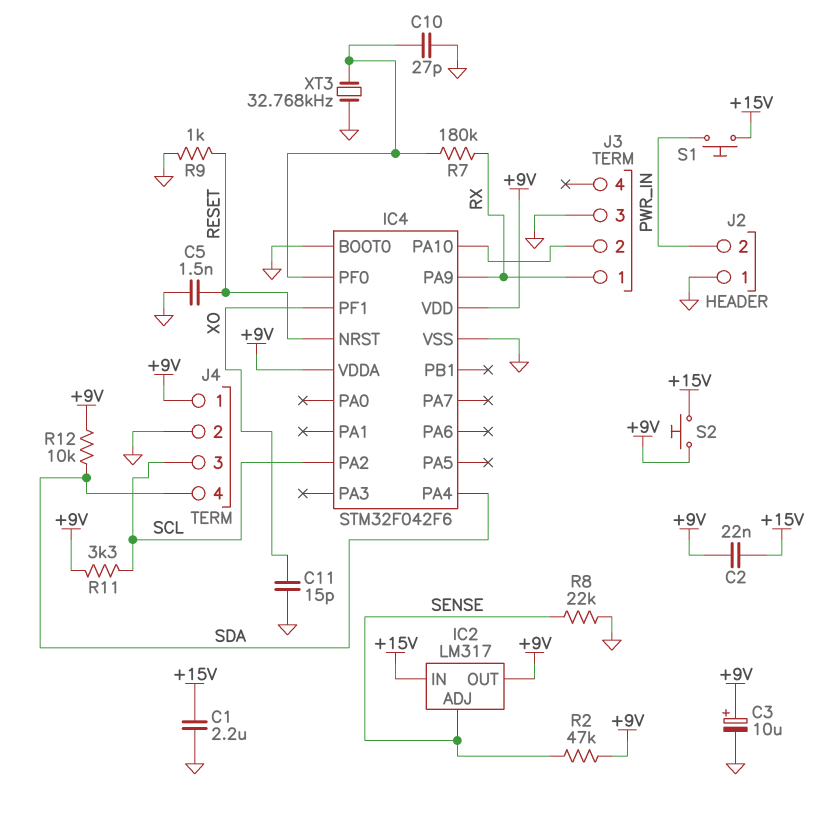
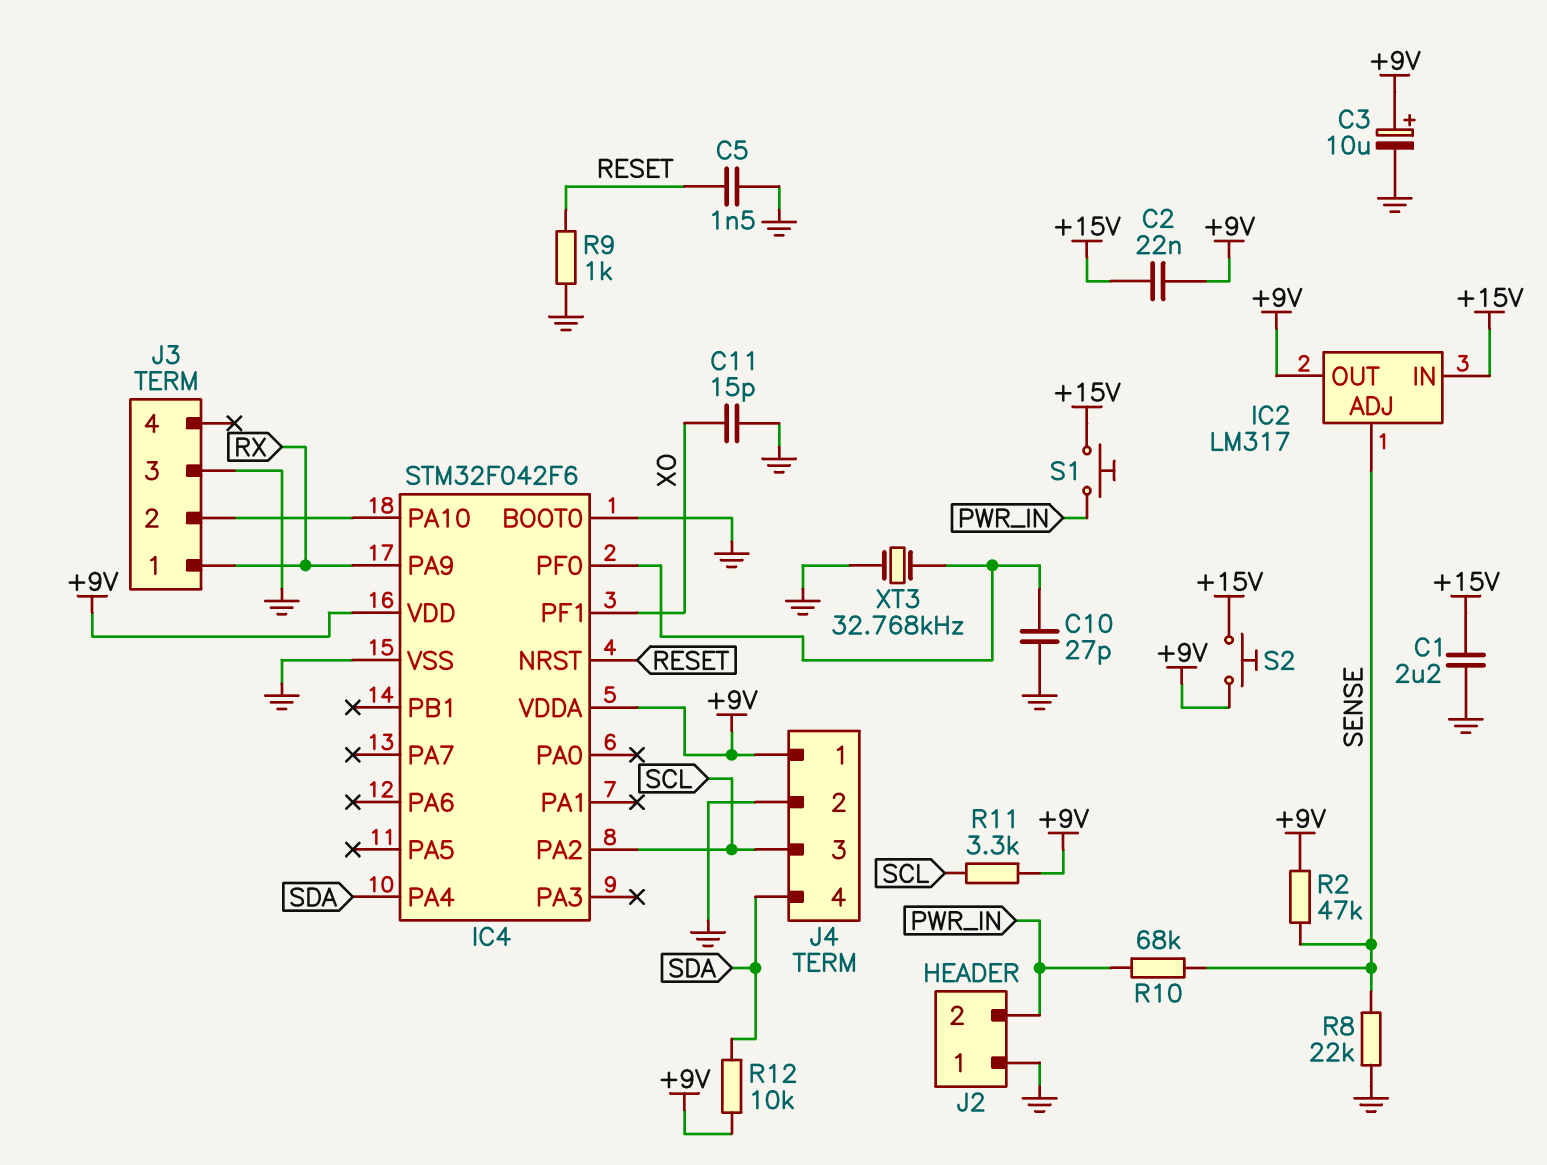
R7: 180k (IC4/PF0, RX) -> none
R10: none -> 68k (PWR_IN, SENSE)

